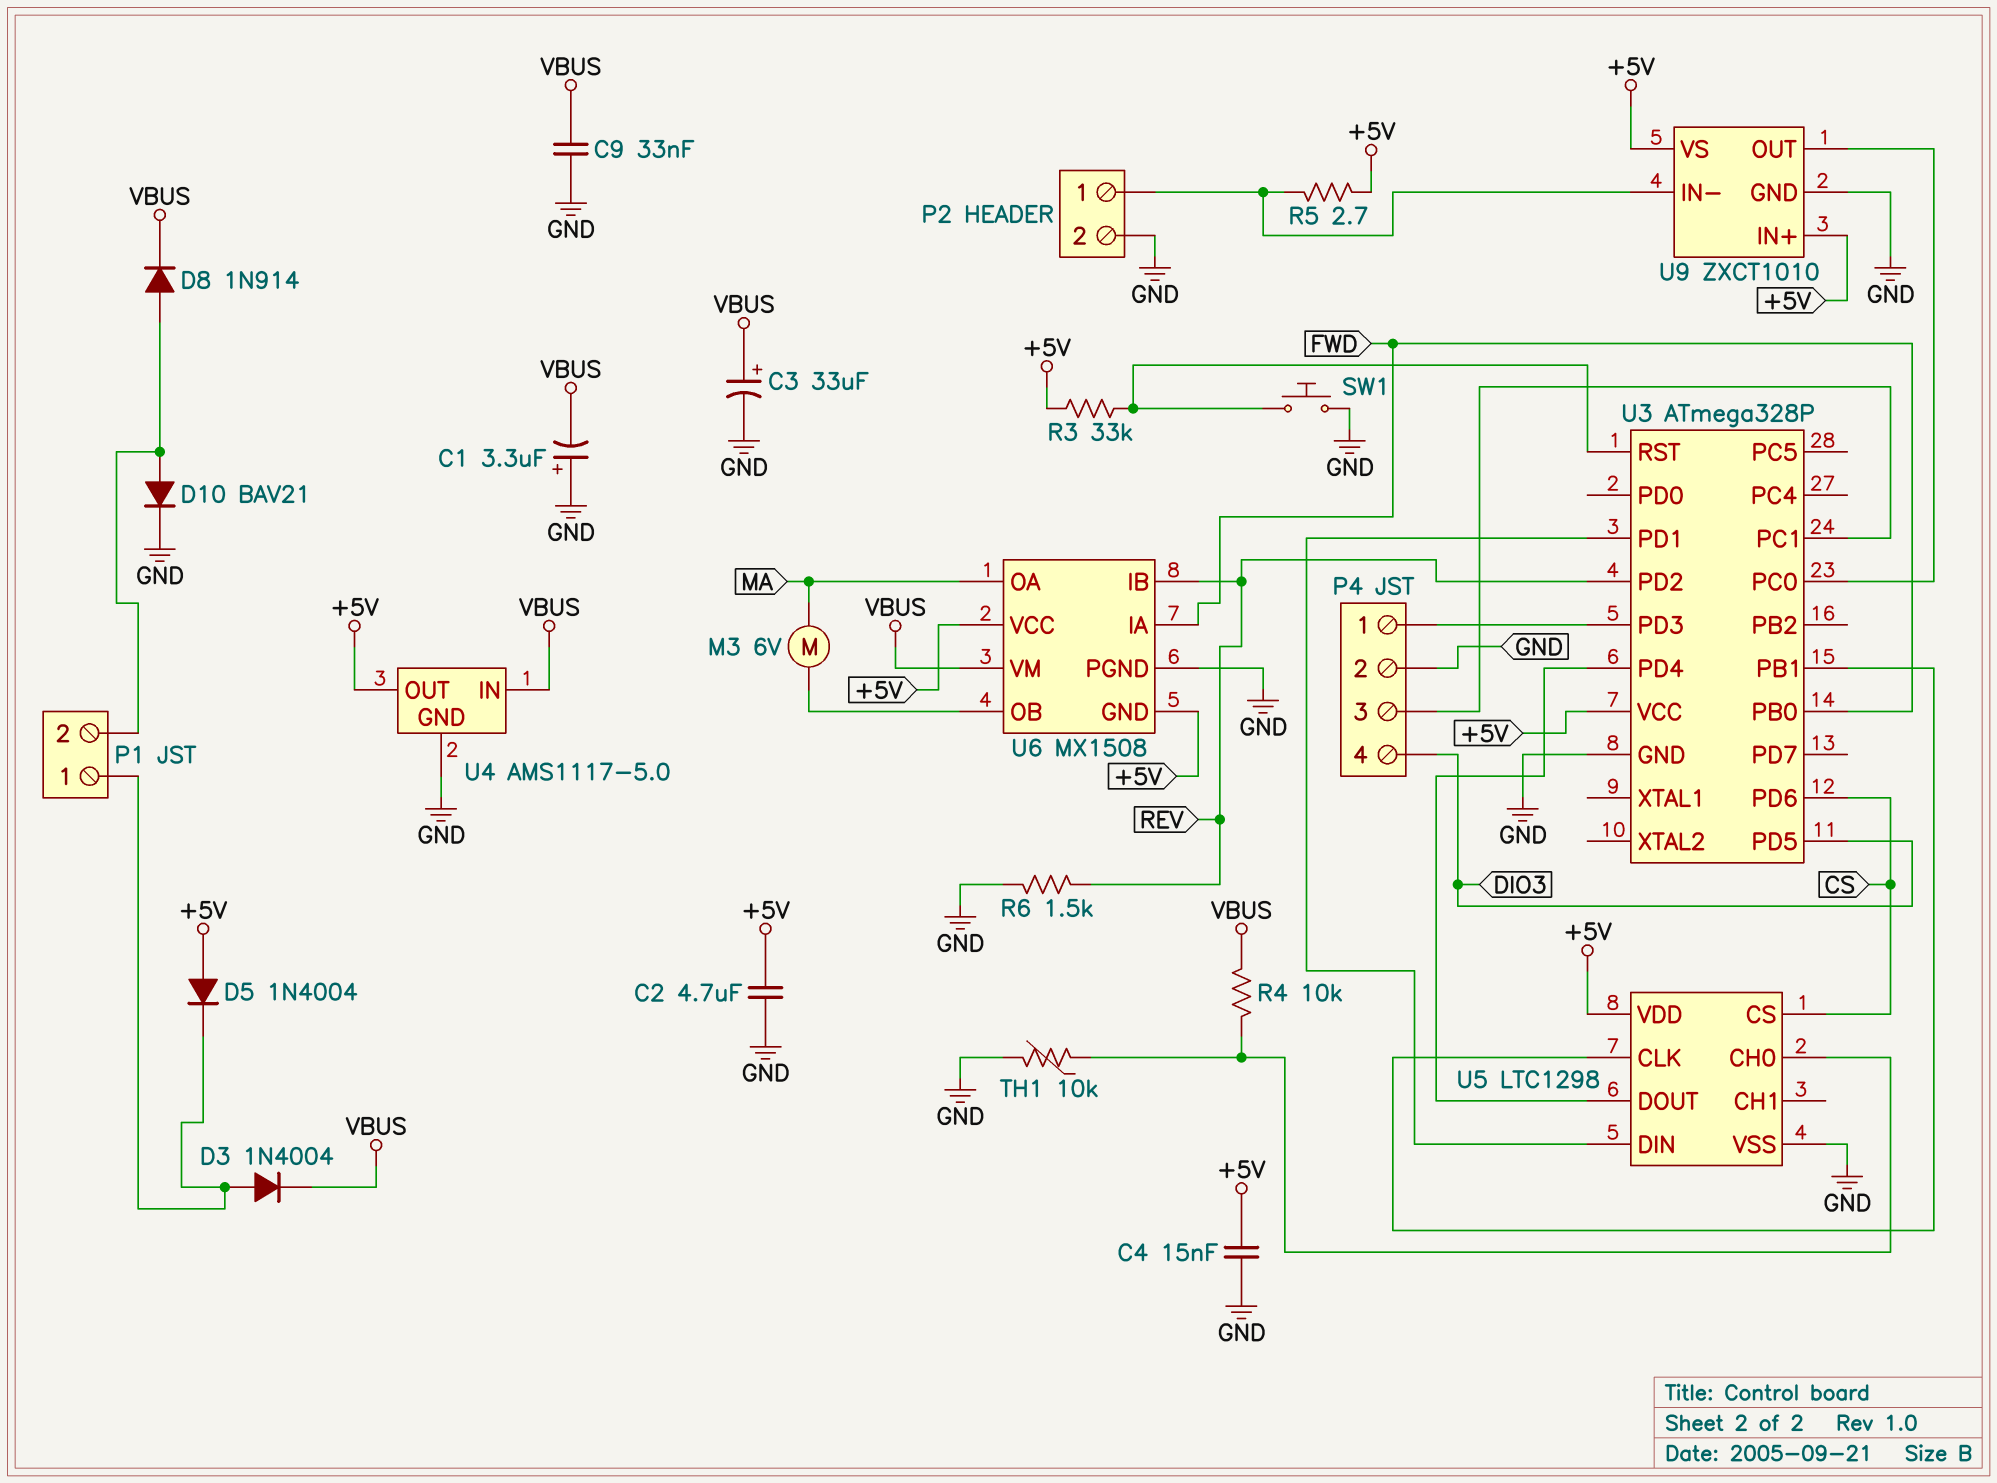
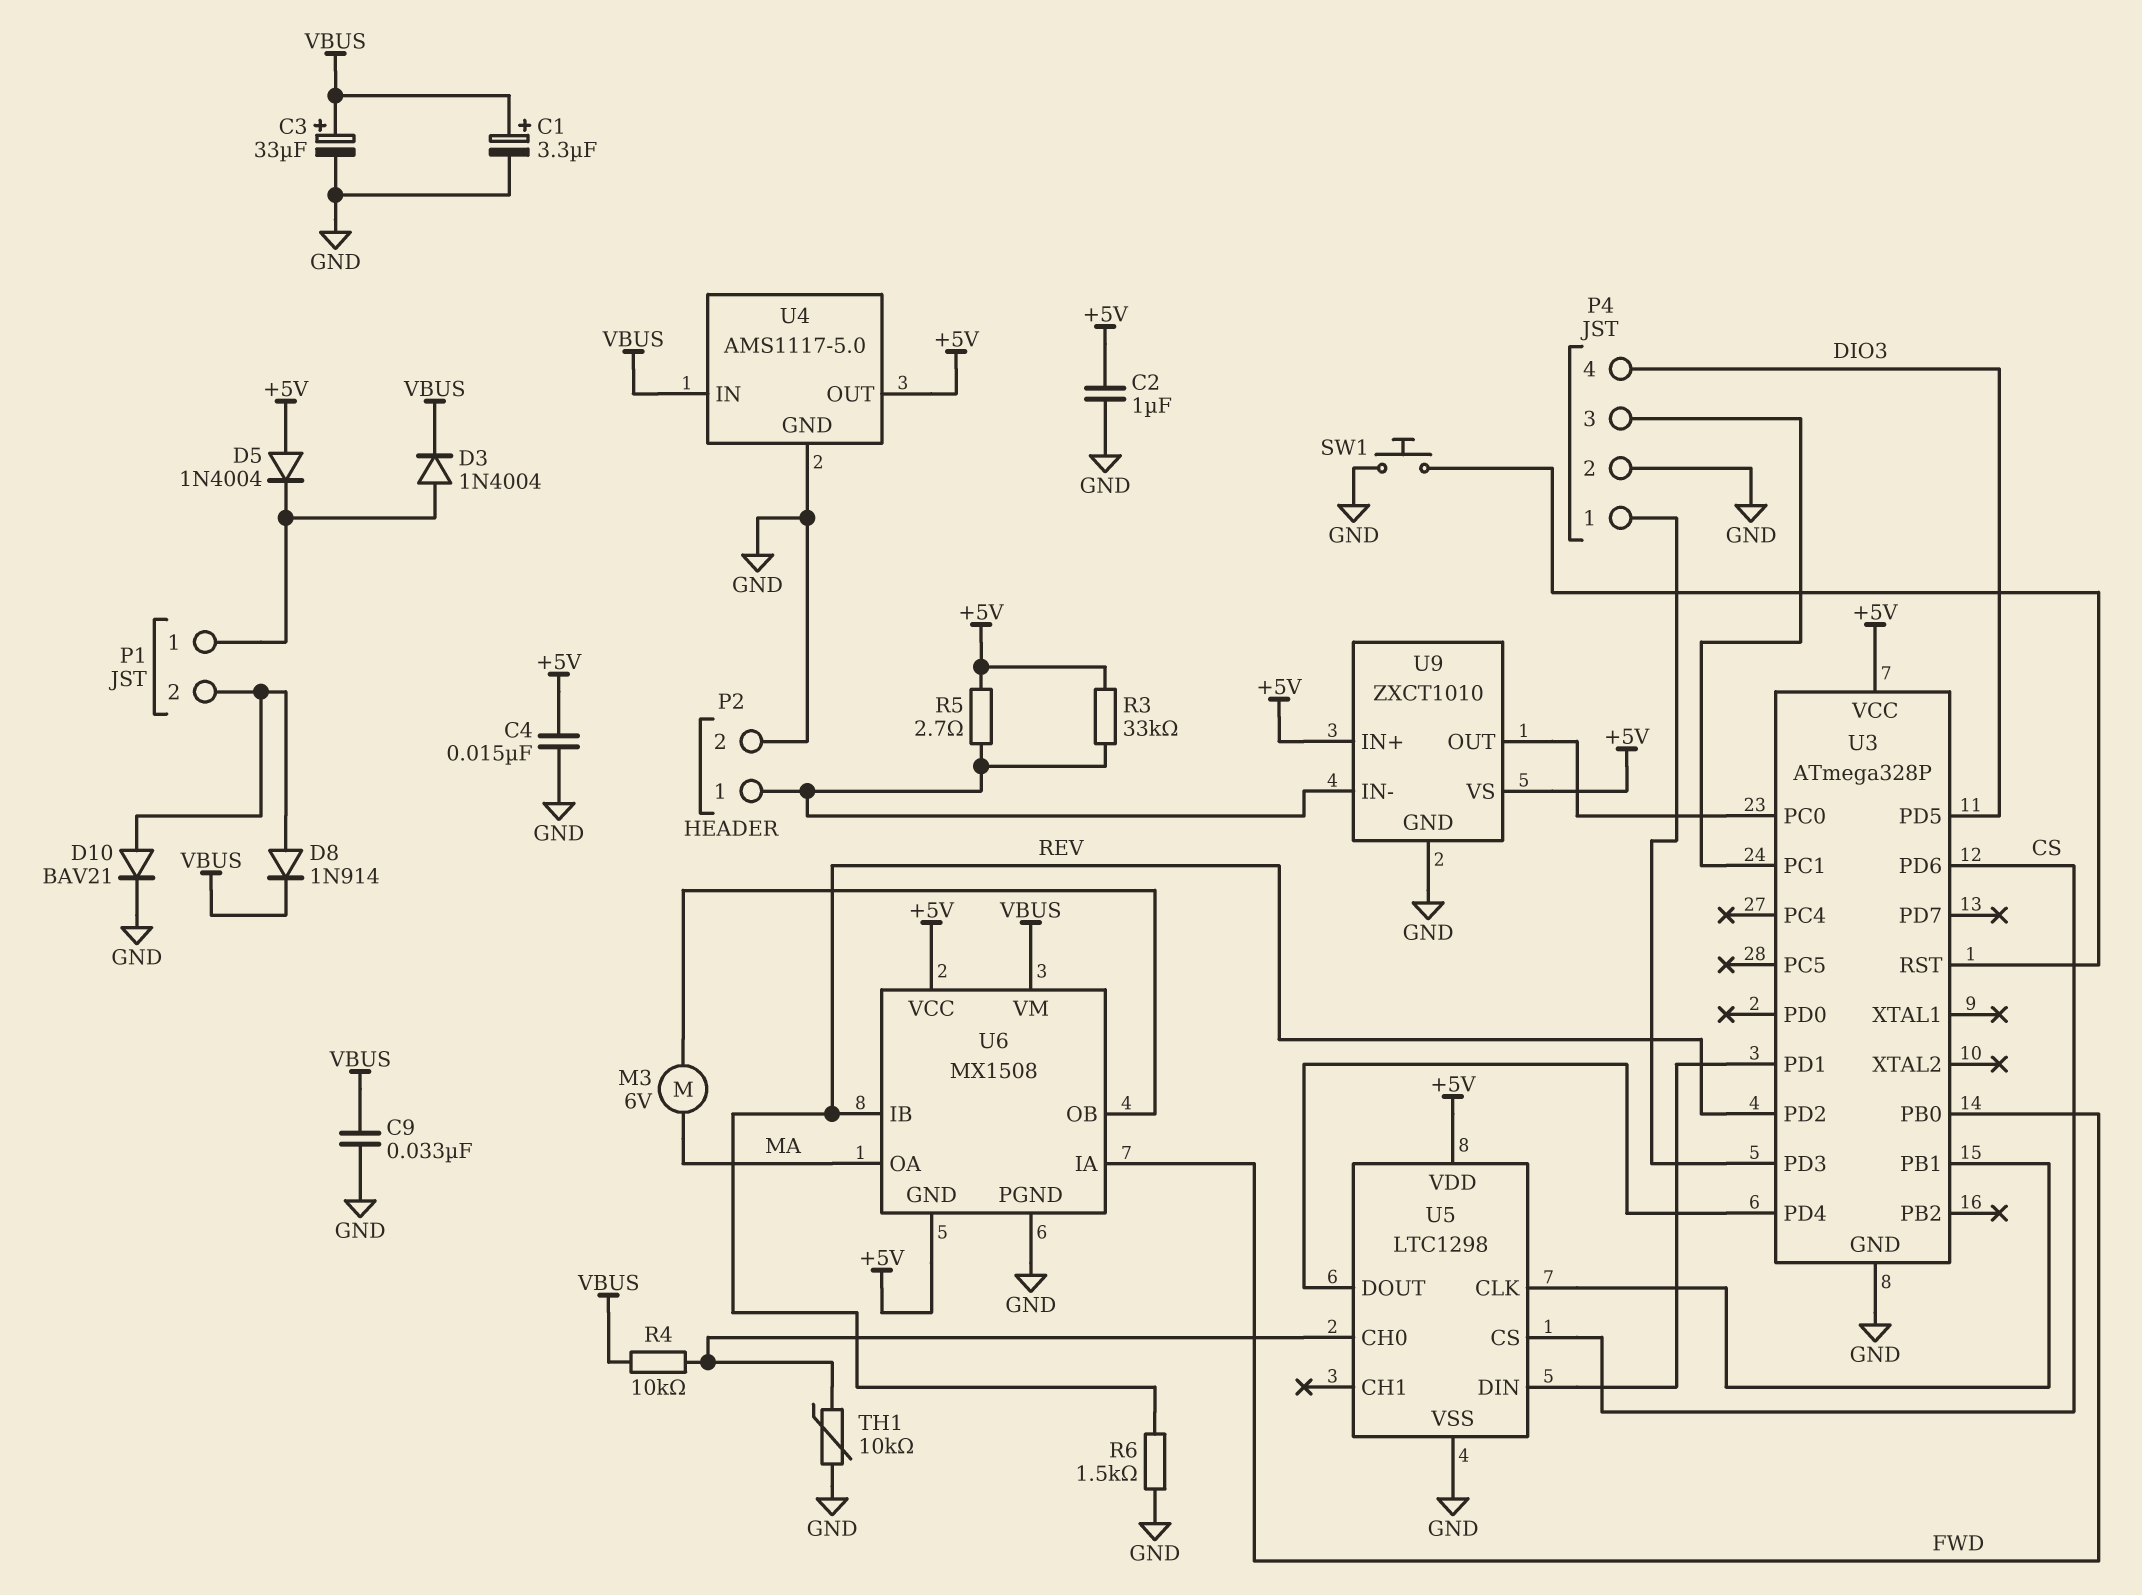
C1: 3.3uF (plus GND, minus VBUS) -> 3.3uF (plus VBUS, minus GND)
C2: 4.7uF (+5V, GND) -> 1uF (+5V, GND)
R3: 33k (+5V, U3/RST) -> 33k (+5V, P2/1)

